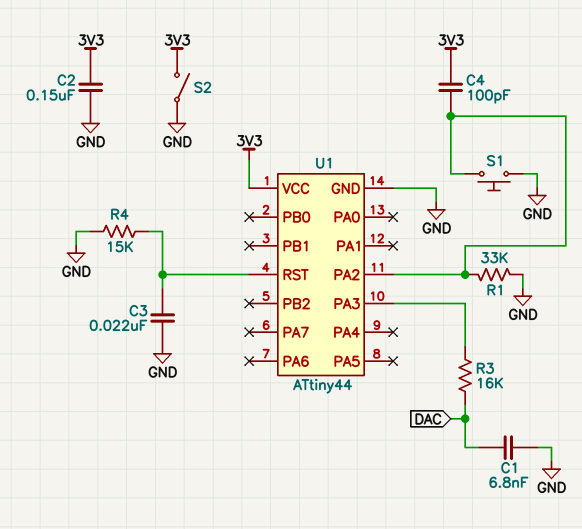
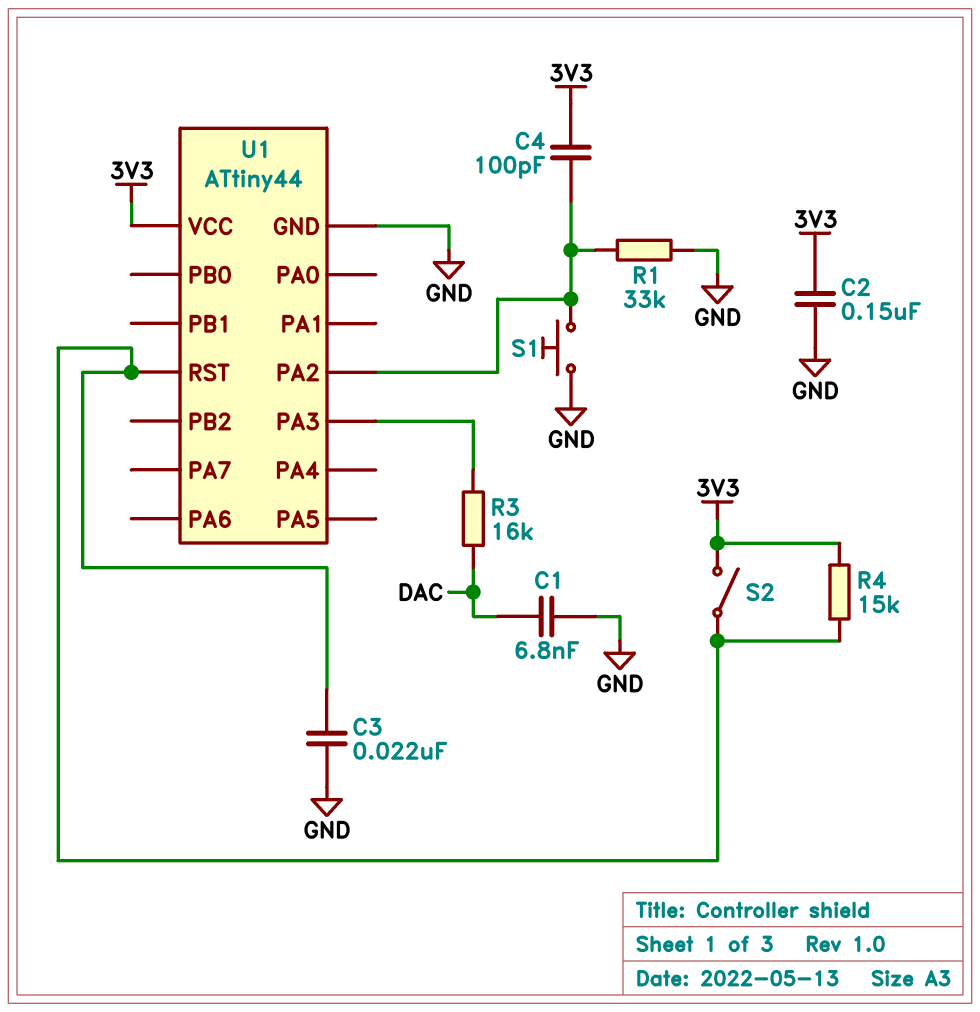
R4: 15k (GND, U1/RST) -> 15k (3V3, U1/RST)
S2: switch (3V3, GND) -> switch (3V3, U1/RST)

